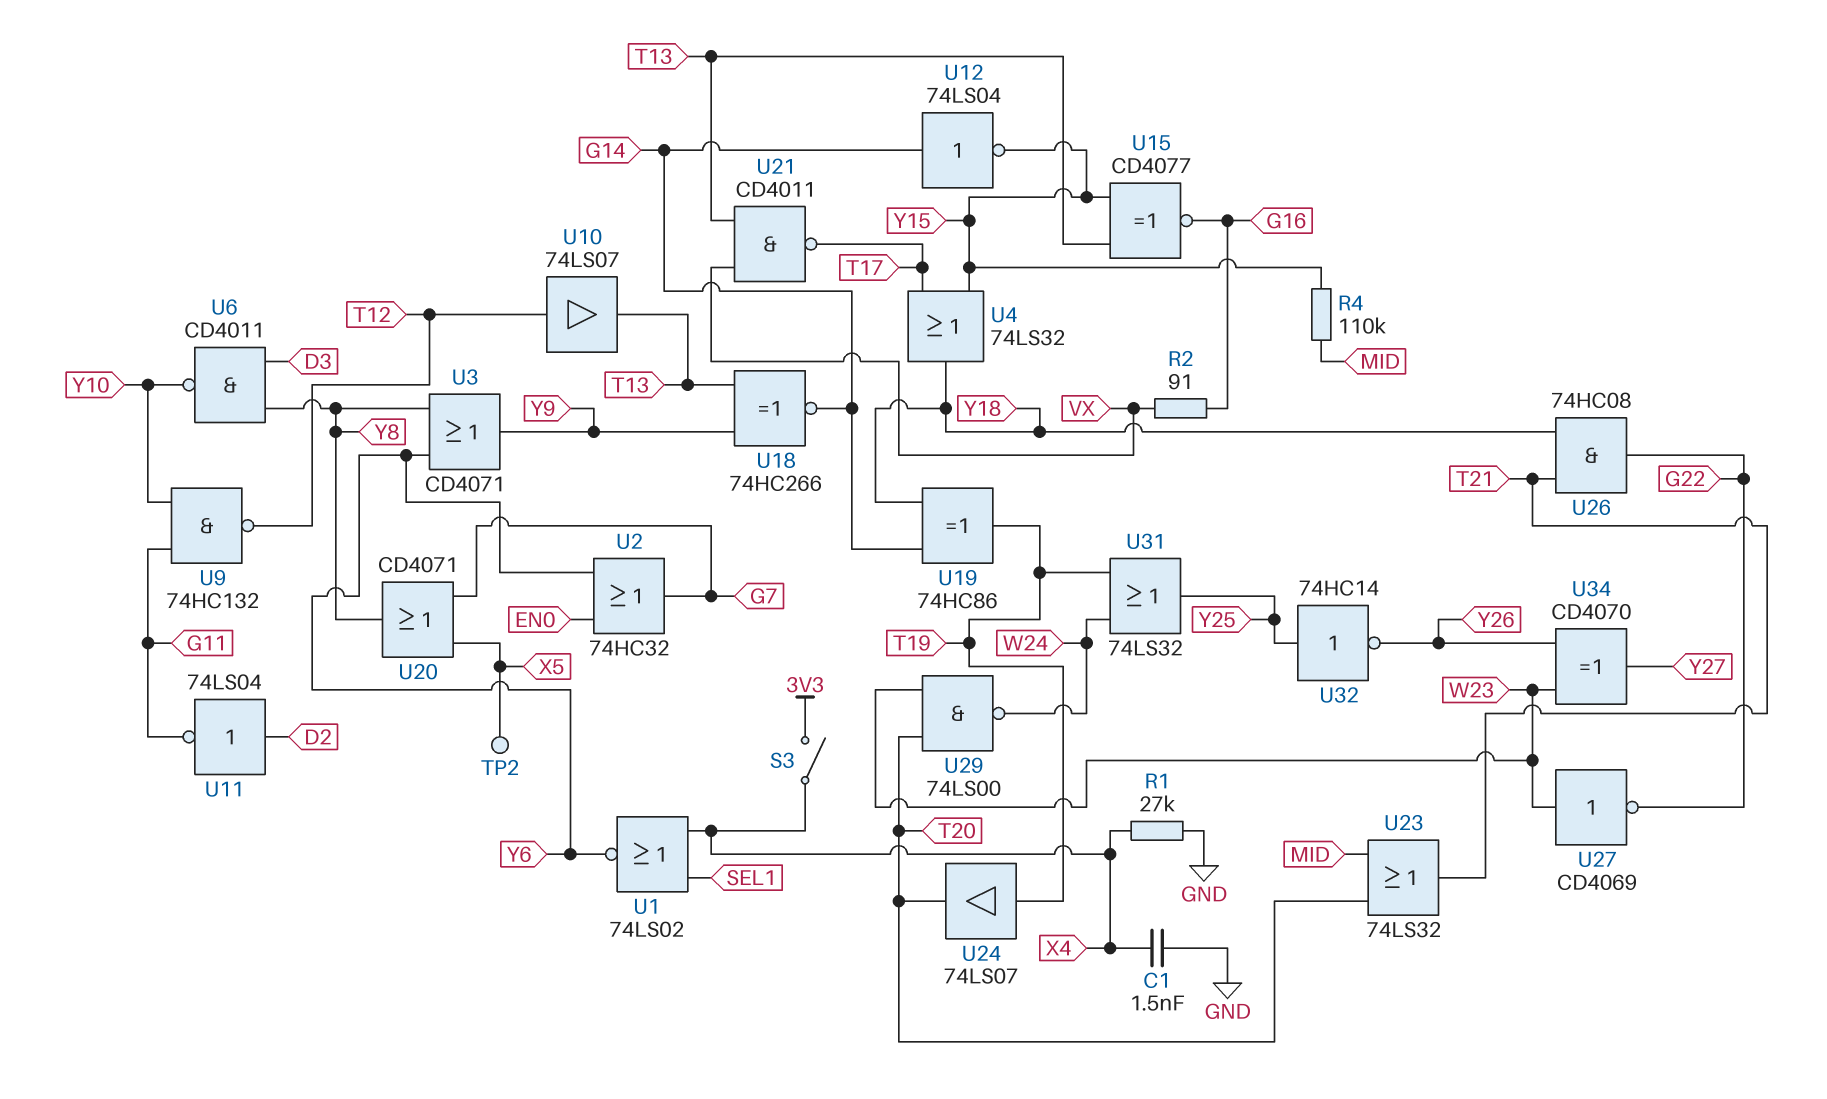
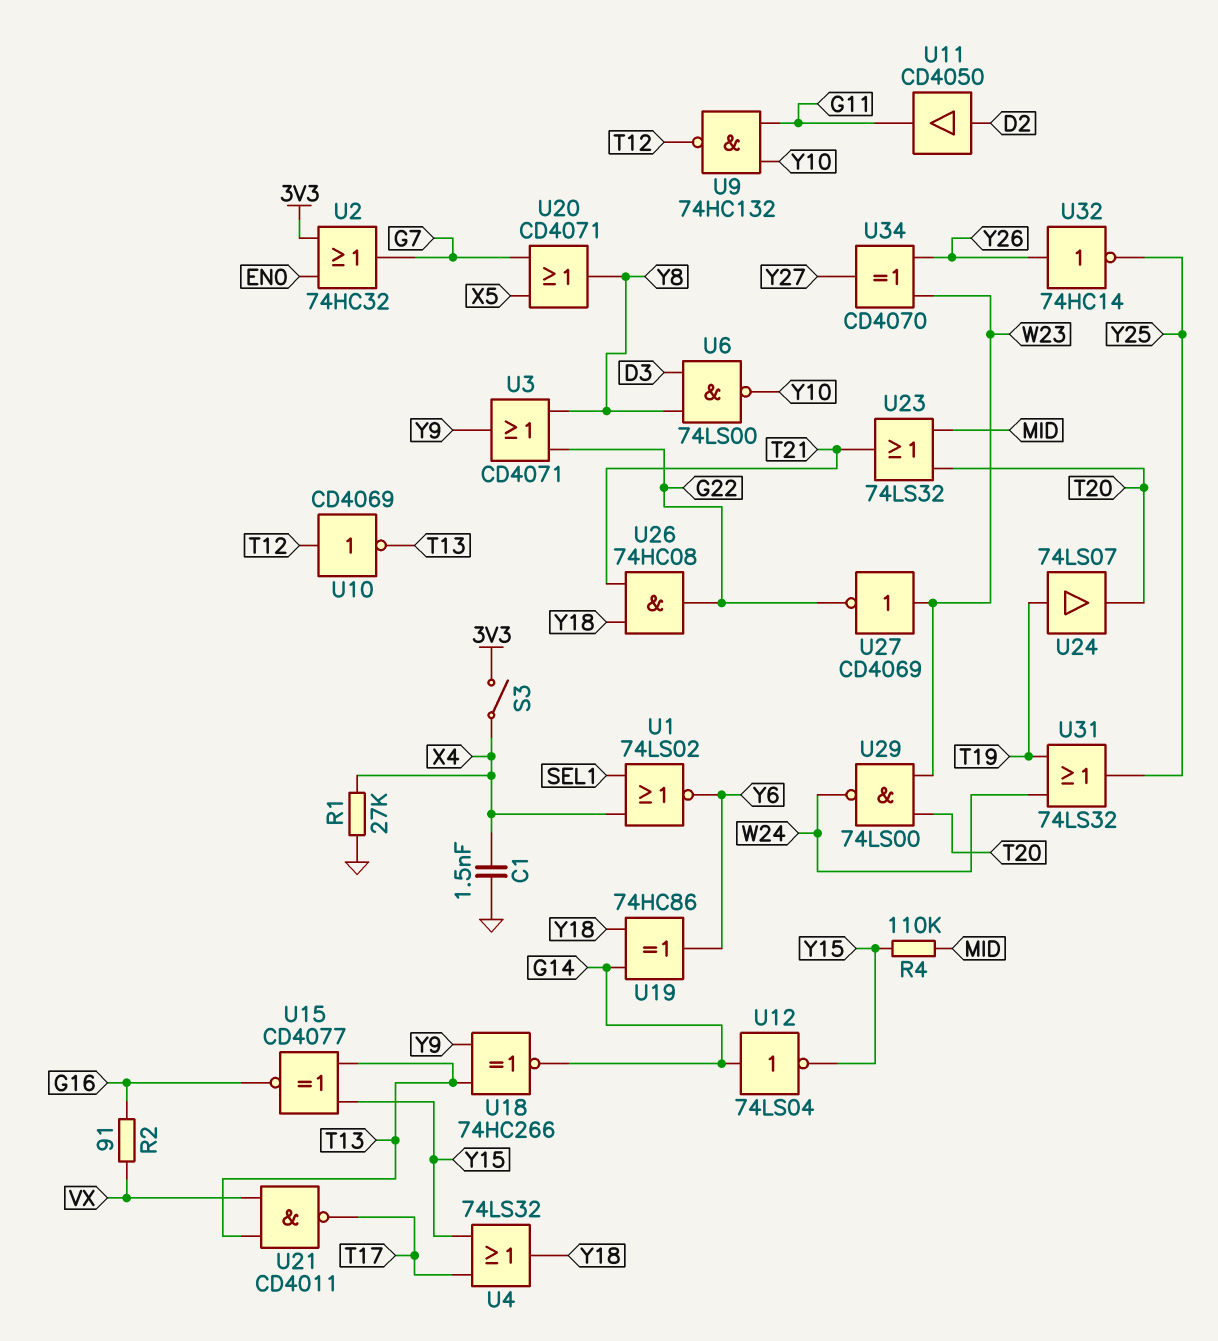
TP2: test point (X5) -> none
U2: OR 74HC32 (in EN0, in Y6, out G7) -> OR 74HC32 (in 3V3, in EN0, out G7)
U3: OR CD4071 (in Y6, in Y8, out Y9) -> OR CD4071 (in G22, in Y8, out Y9)
U6: NAND CD4011 (in D3, in Y8, out Y10) -> NAND 74LS00 (in D3, in Y8, out Y10)
U10: buffer 74LS07 (in T12, out T13) -> NOT CD4069 (in T12, out T13)
U11: NOT 74LS04 (in D2, out G11) -> buffer CD4050 (in D2, out G11)
U19: XOR 74HC86 (in G14, in Y18, out T19) -> XOR 74HC86 (in G14, in Y18, out Y6)
U32: NOT 74HC14 (in Y25, out Y26) -> NOT 74HC14 (in Y26, out Y25)

